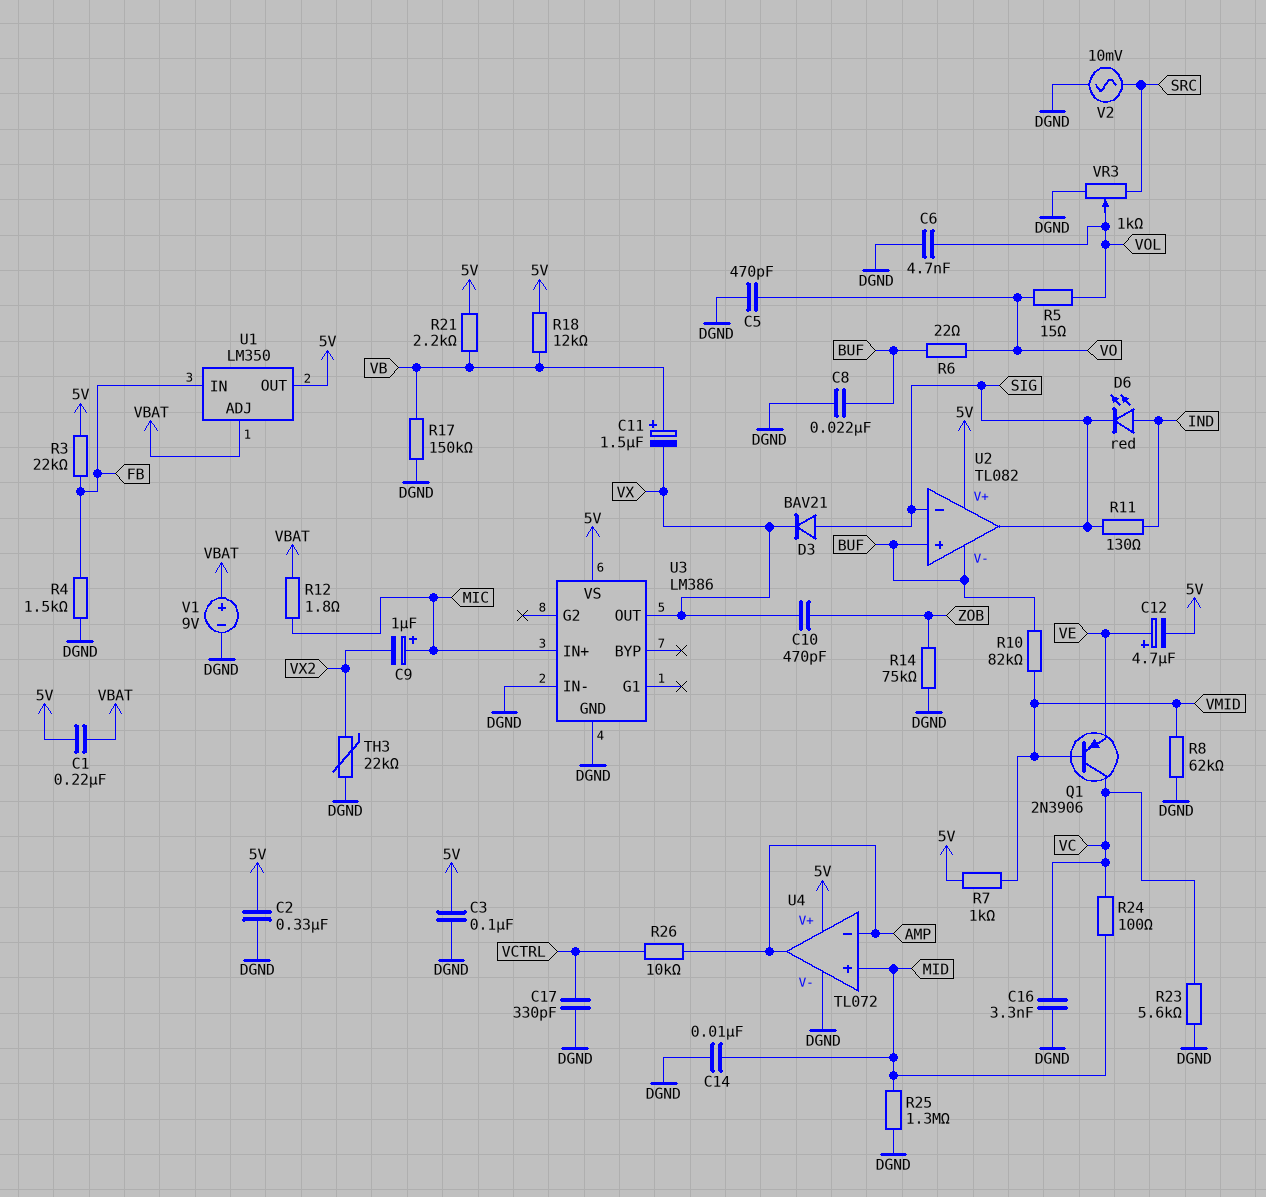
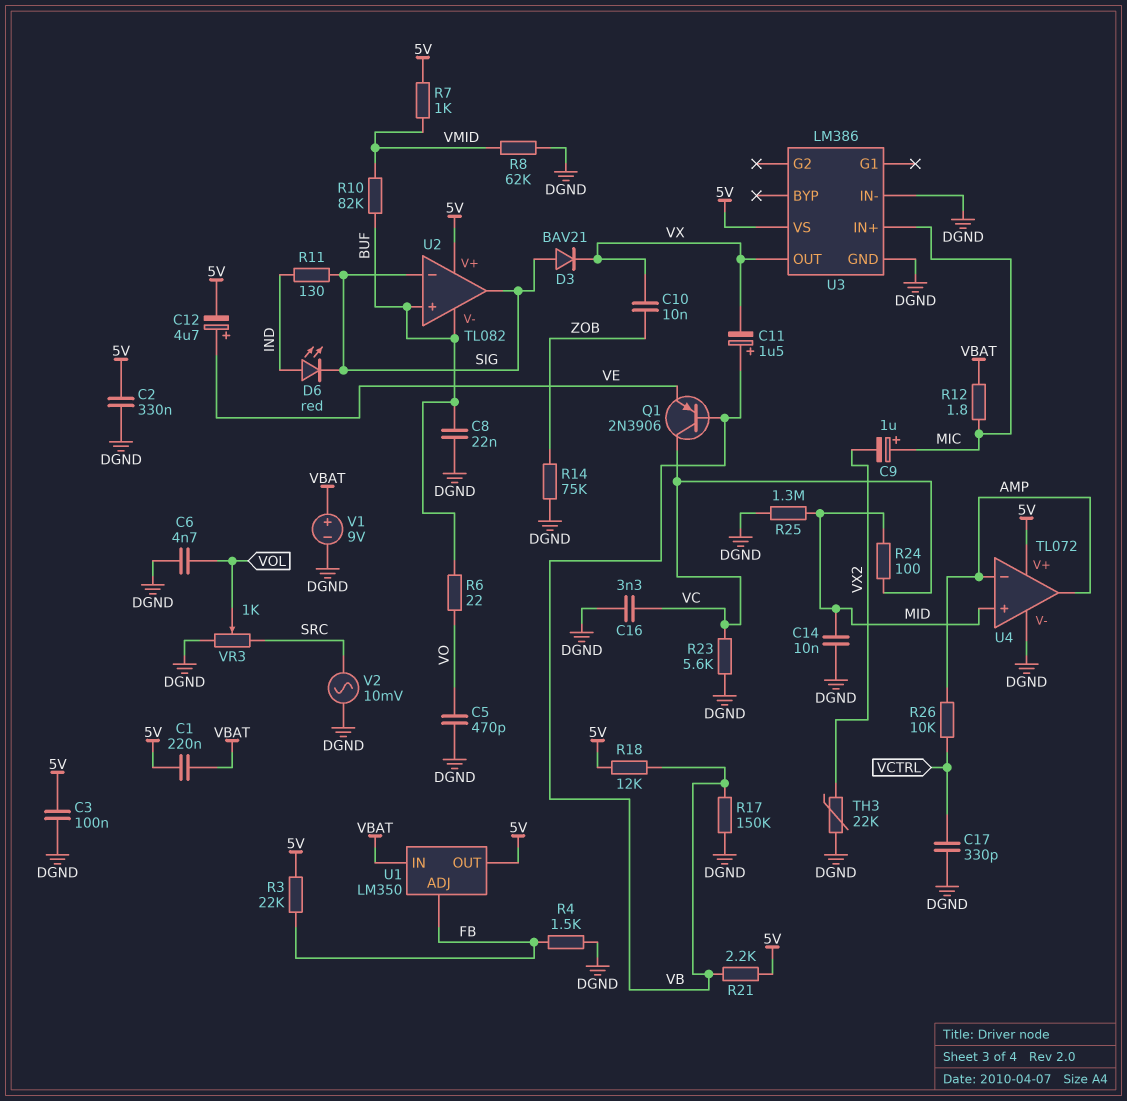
C10: 470pF (VX, ZOB) -> 10nF (VX, ZOB)
Q1: PNP 2N3906 (B VMID, C VC, E VE) -> PNP 2N3906 (B VB, C VC, E VE)
R5: 15 (VO, VOL) -> none
U1 pin ADJ: VBAT -> FB
U1 pin IN: FB -> VBAT

